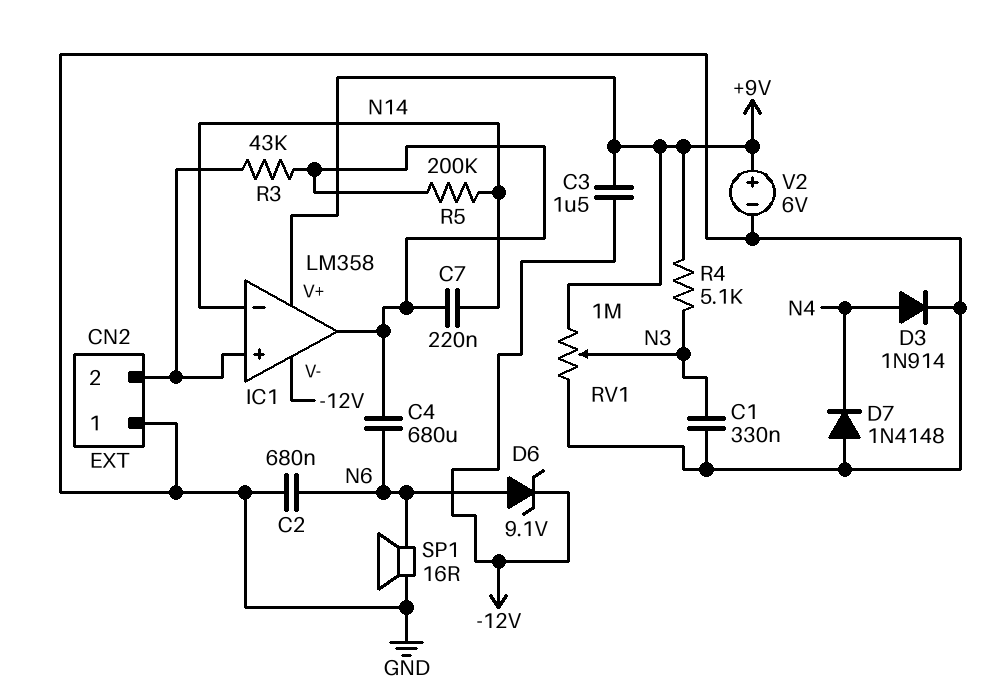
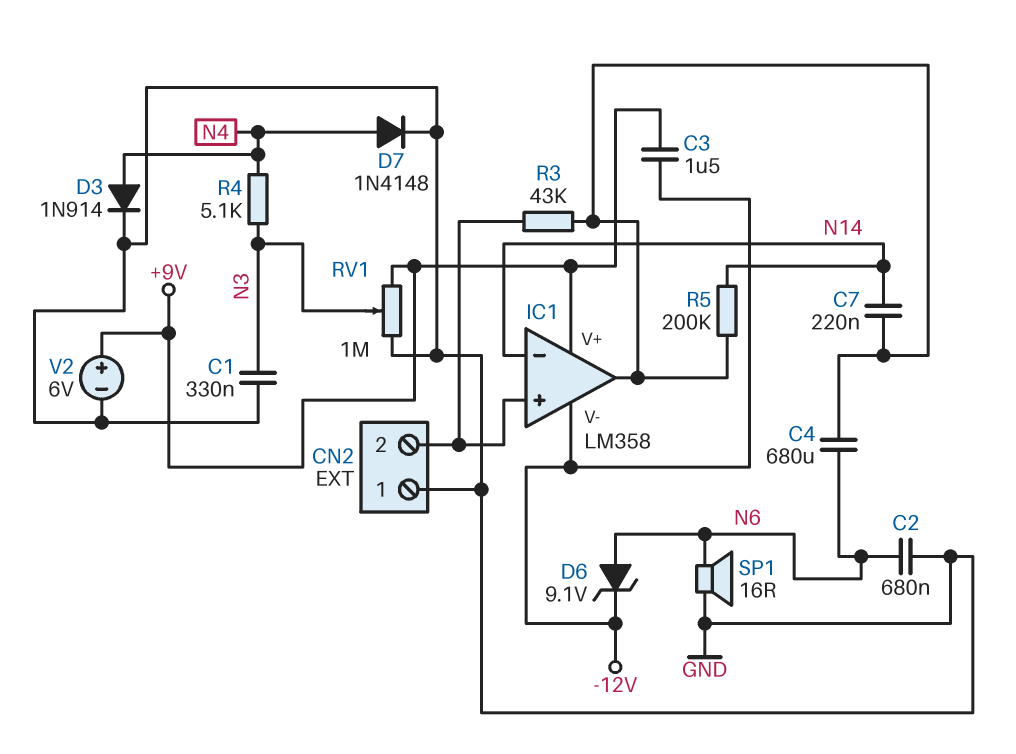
D7: diode 1N4148 (A GND, K N4) -> diode 1N4148 (A N4, K GND)
R4: 5.1k (+9V, N3) -> 5.1k (N3, N4)

